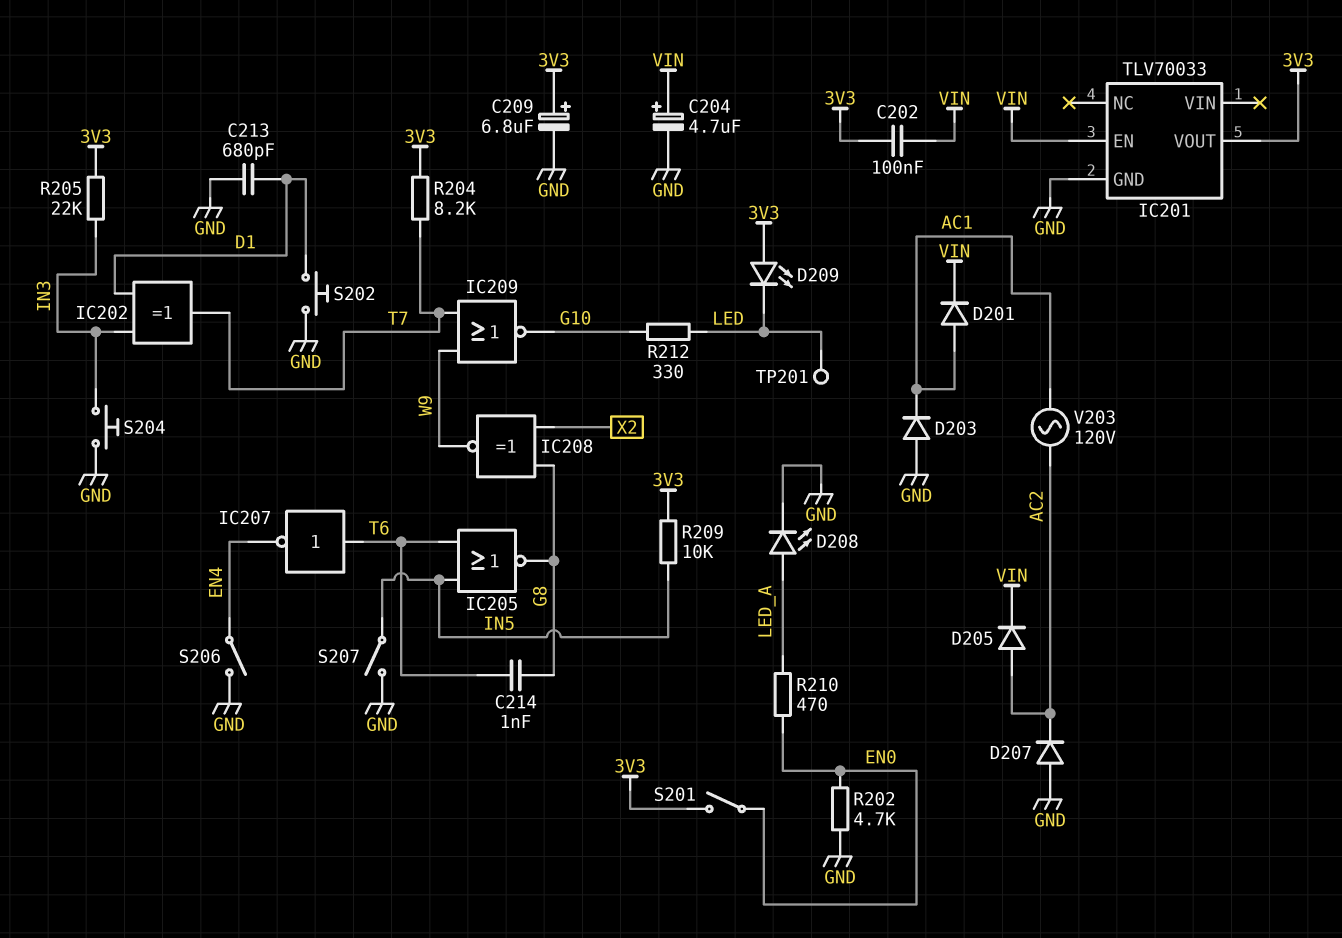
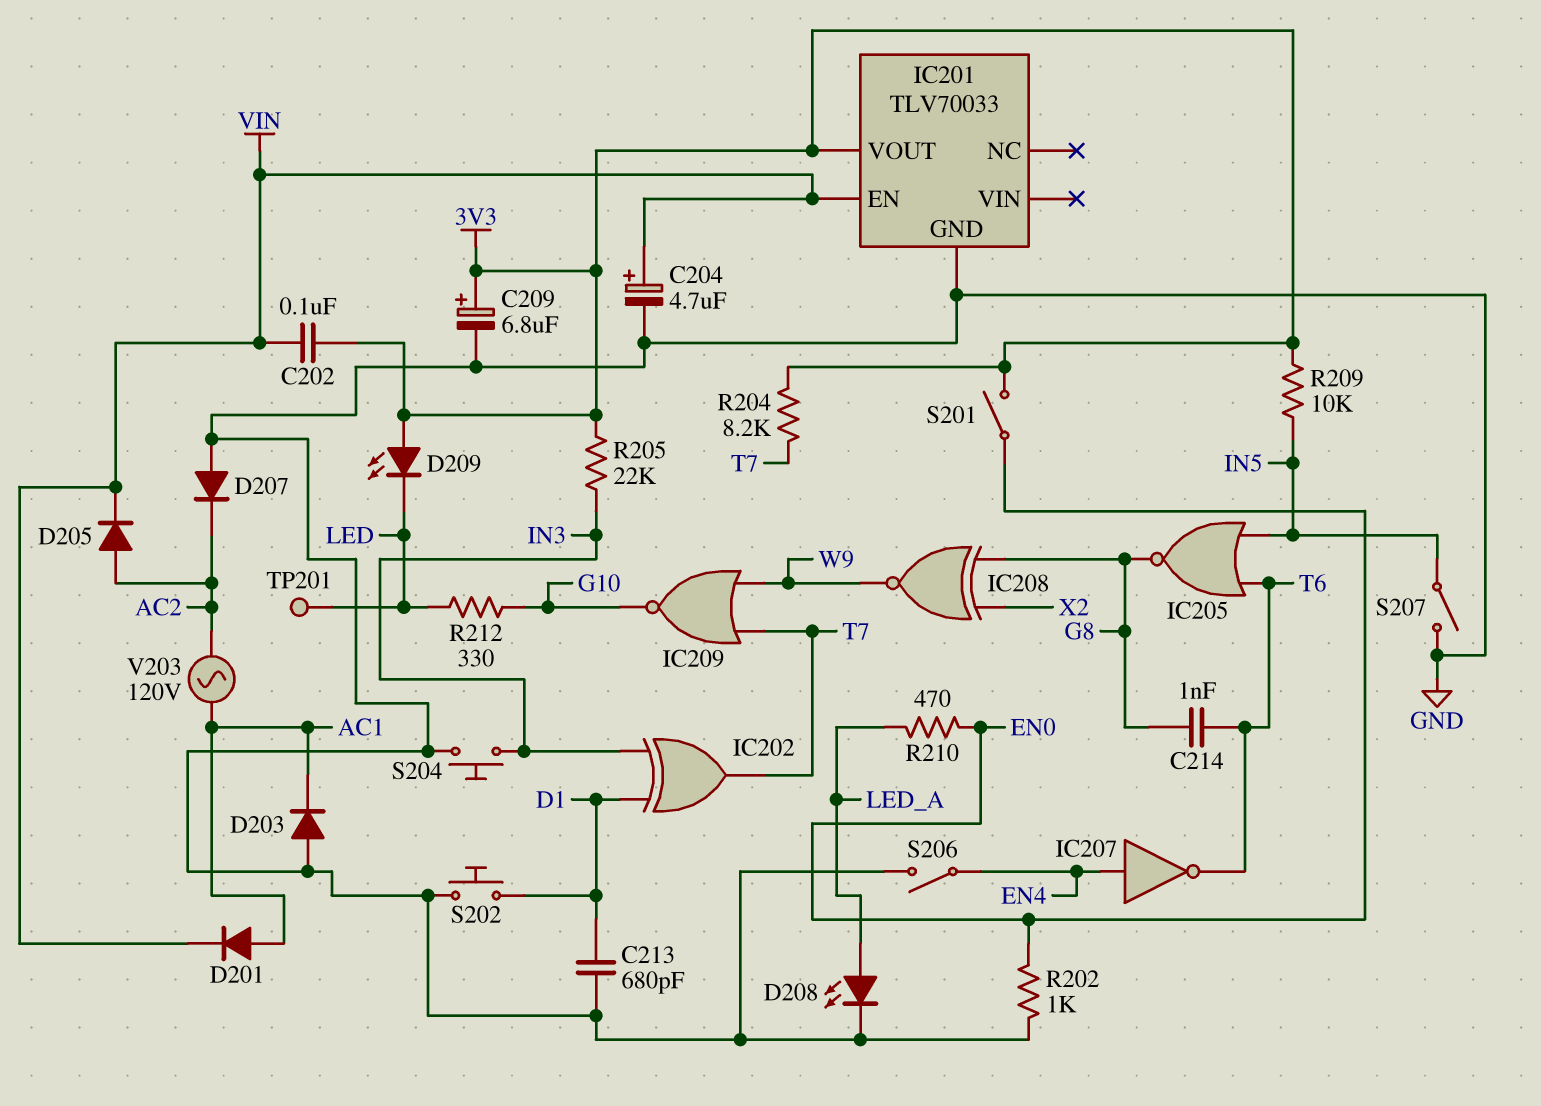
IC207: NOT (in T6, out EN4) -> NOT (in EN4, out T6)
R202: 4.7k (EN0, GND) -> 1k (EN0, GND)

